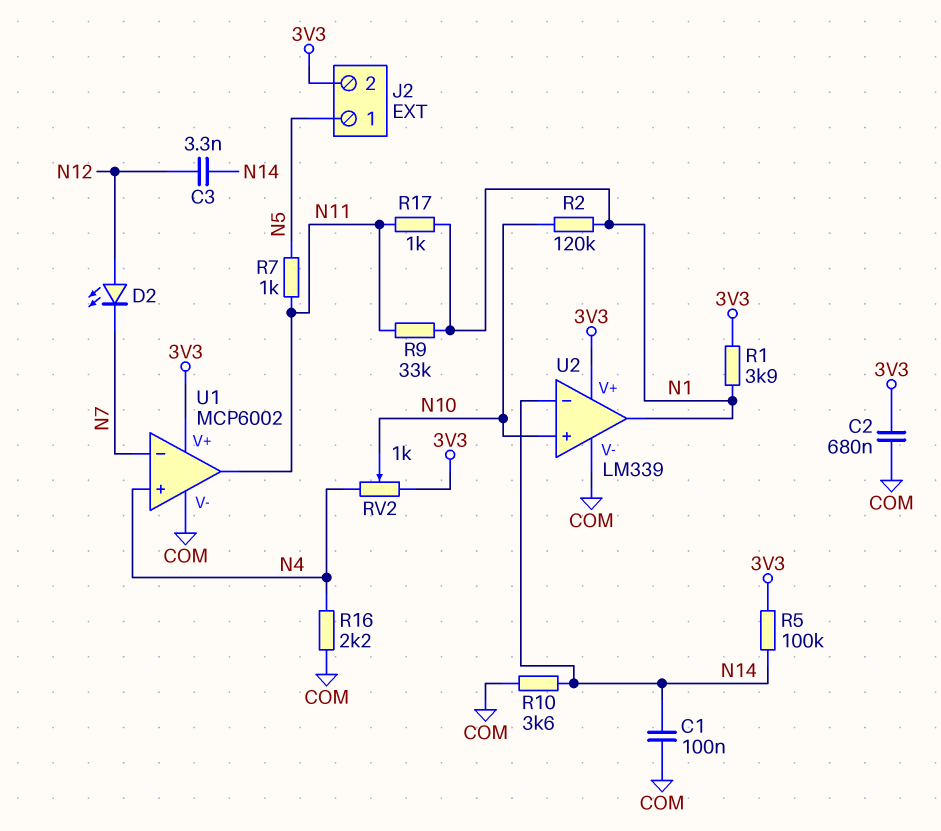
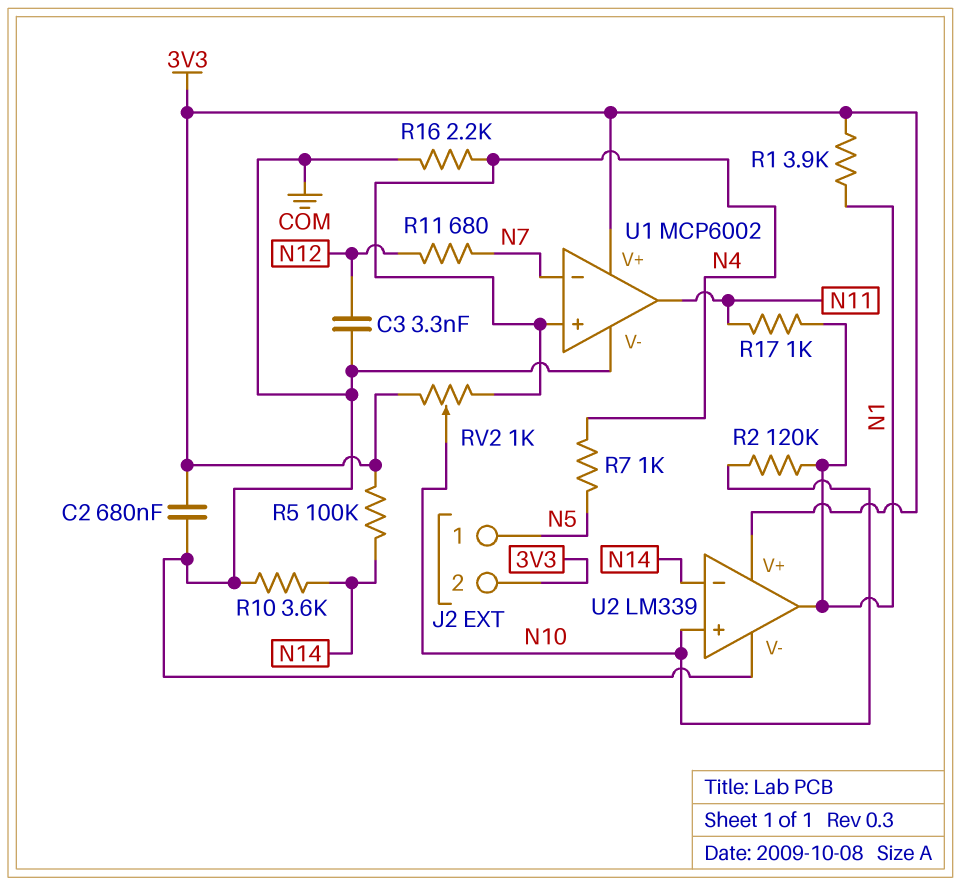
C1: 100nF (COM, N14) -> none
C3: 3.3nF (N12, N14) -> 3.3nF (COM, N12)
D2: LED (A N12, K N7) -> none
R7: 1k (N5, N11) -> 1k (N4, N5)
R9: 33k (N1, N11) -> none
R11: none -> 680 (N7, N12)

